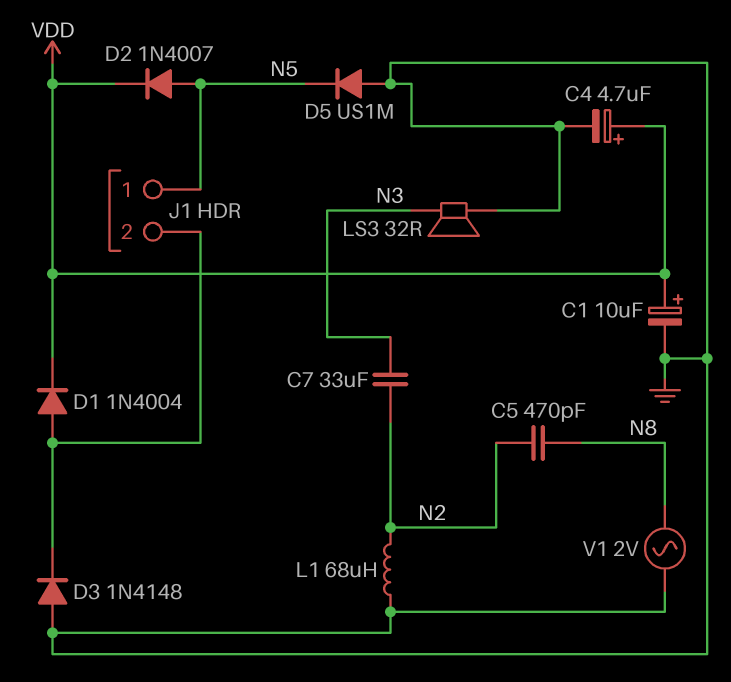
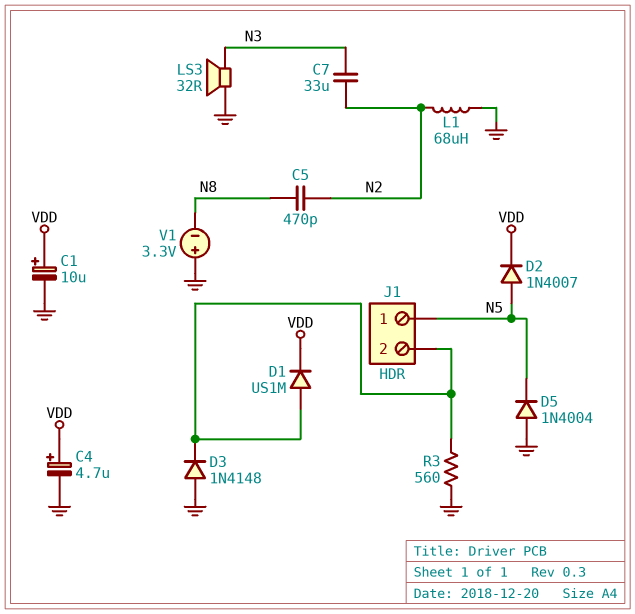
D1: diode 1N4004 (A J1/2, K VDD) -> diode US1M (A J1/2, K VDD)
D5: diode US1M (A GND, K N5) -> diode 1N4004 (A GND, K N5)
R3: none -> 560 (GND, J1/2)
V1: AC 2V (GND, N8) -> 3.3V (plus GND, minus N8)

